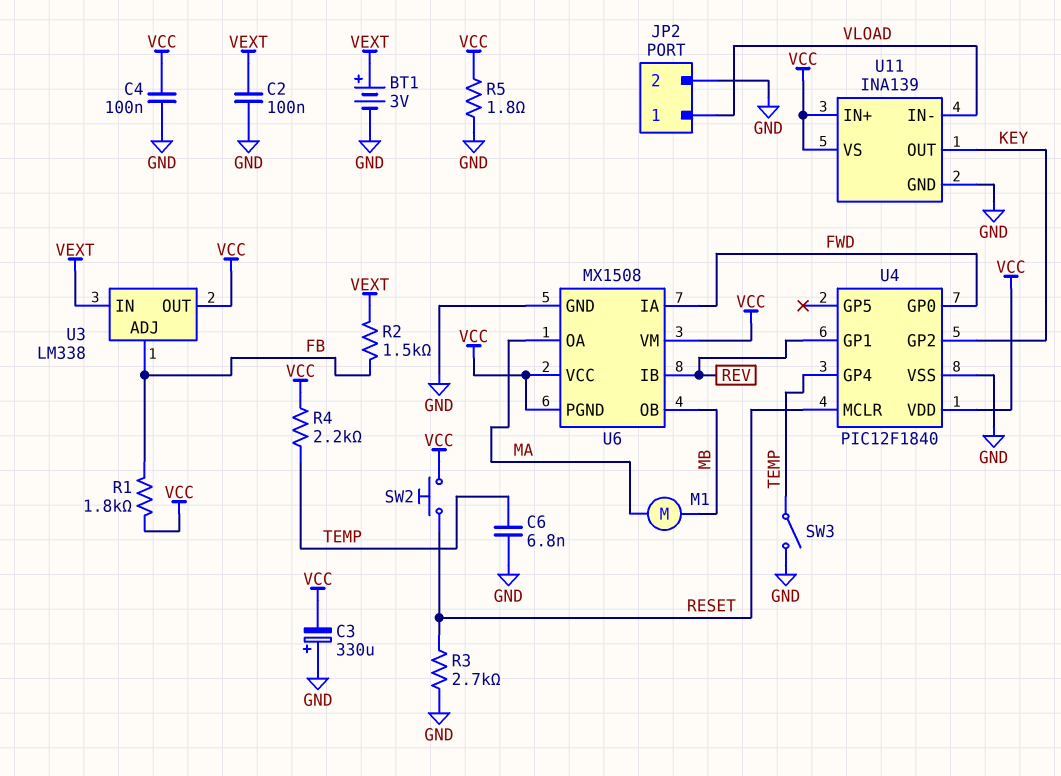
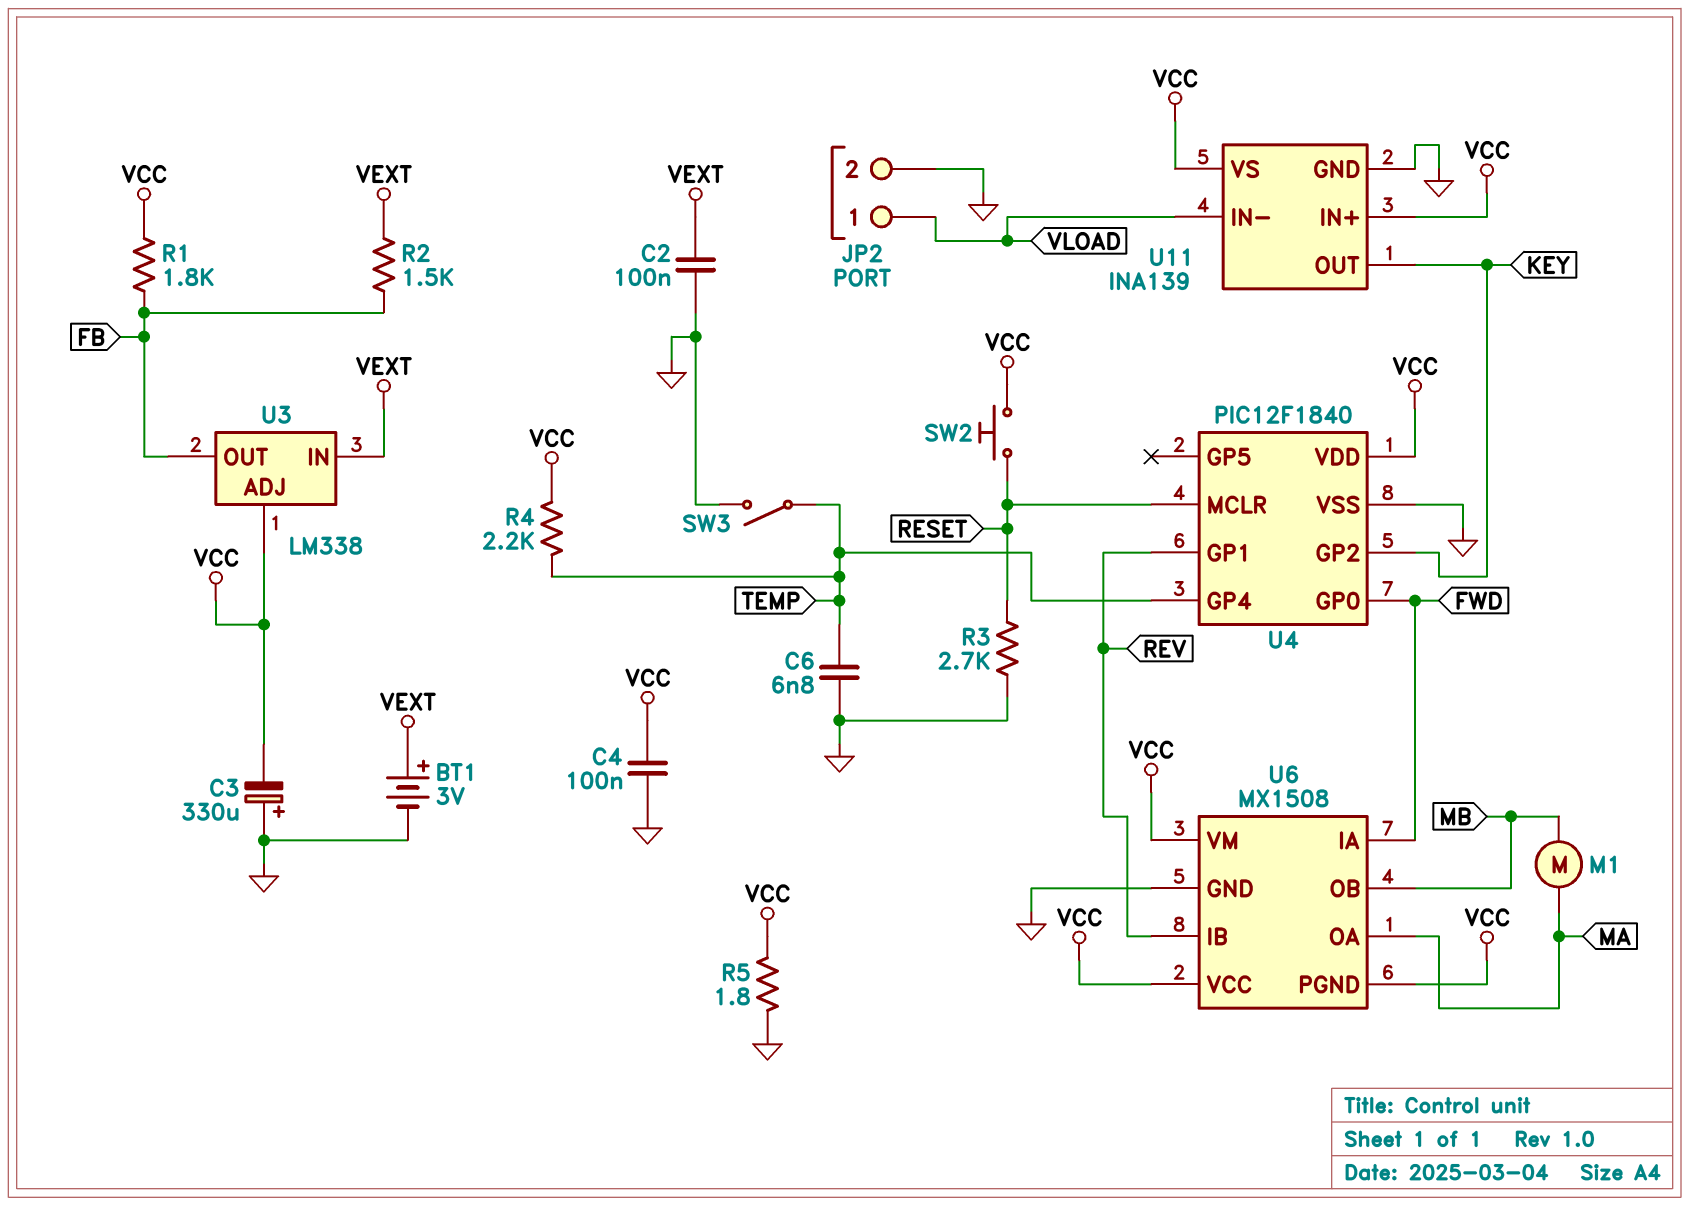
U3 pin ADJ: FB -> VCC
U3 pin OUT: VCC -> FB

